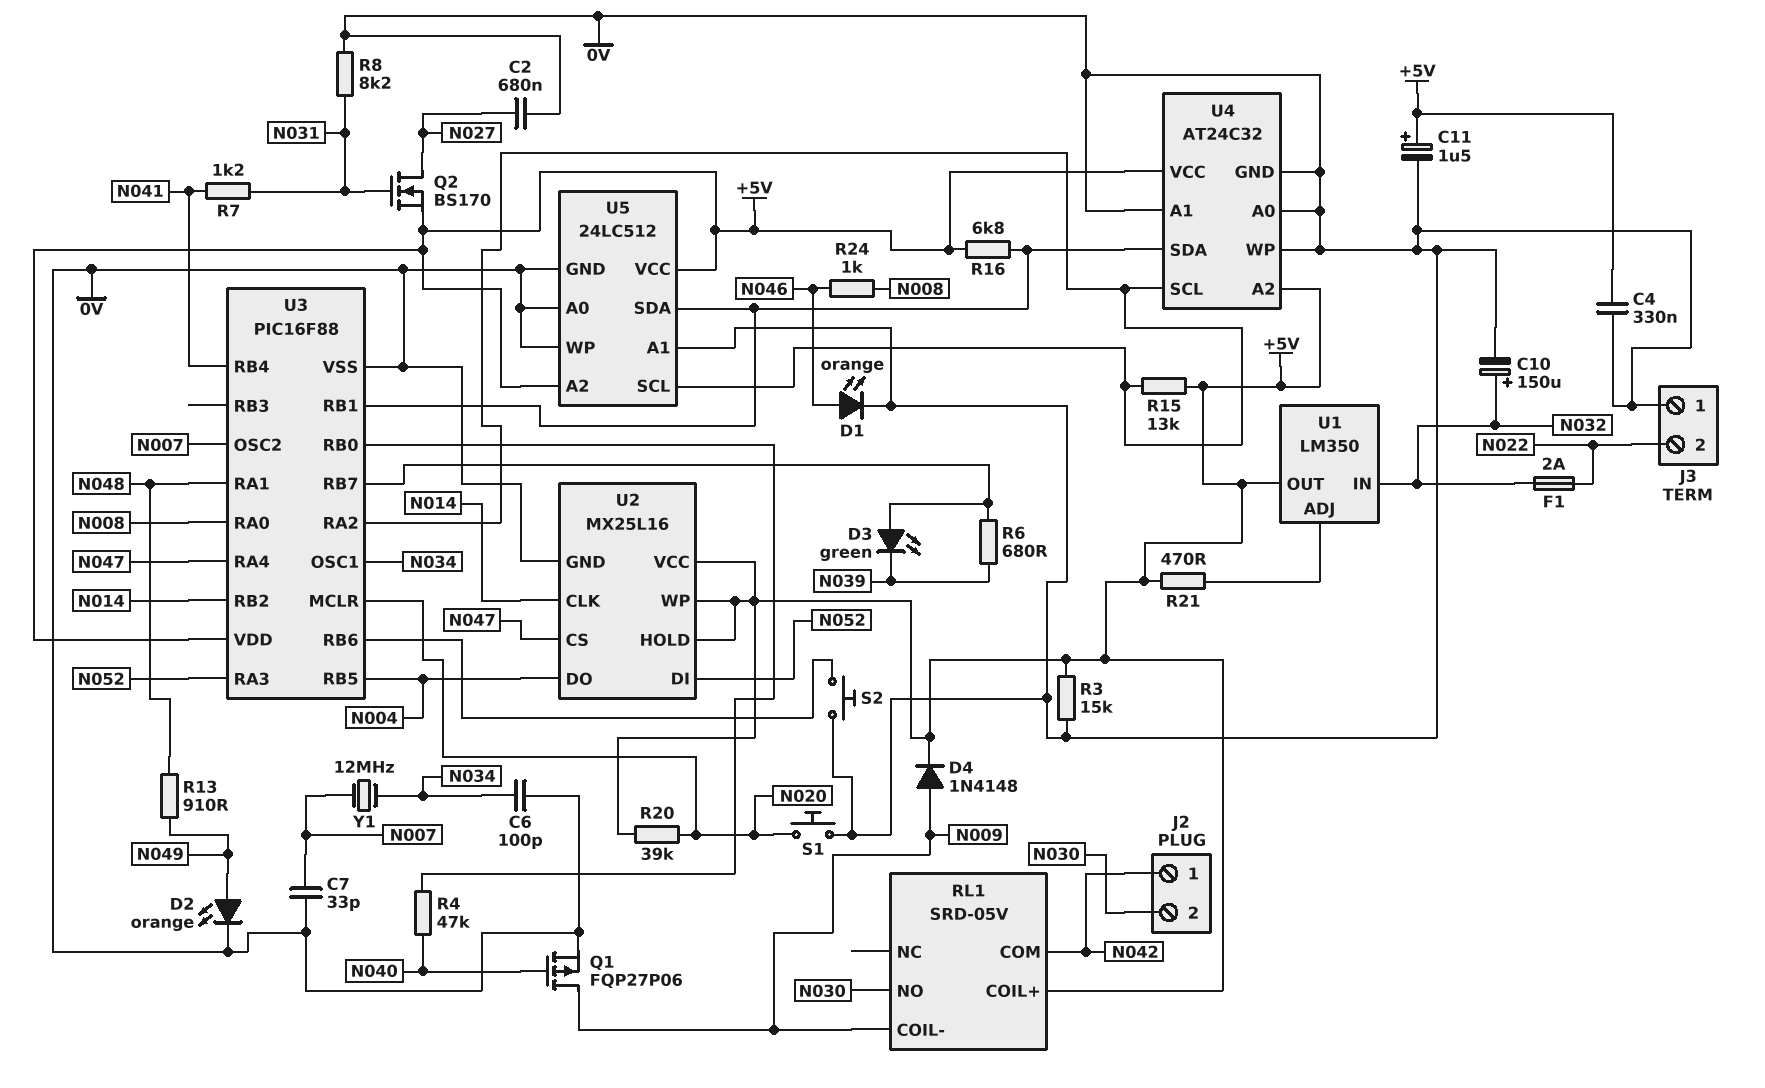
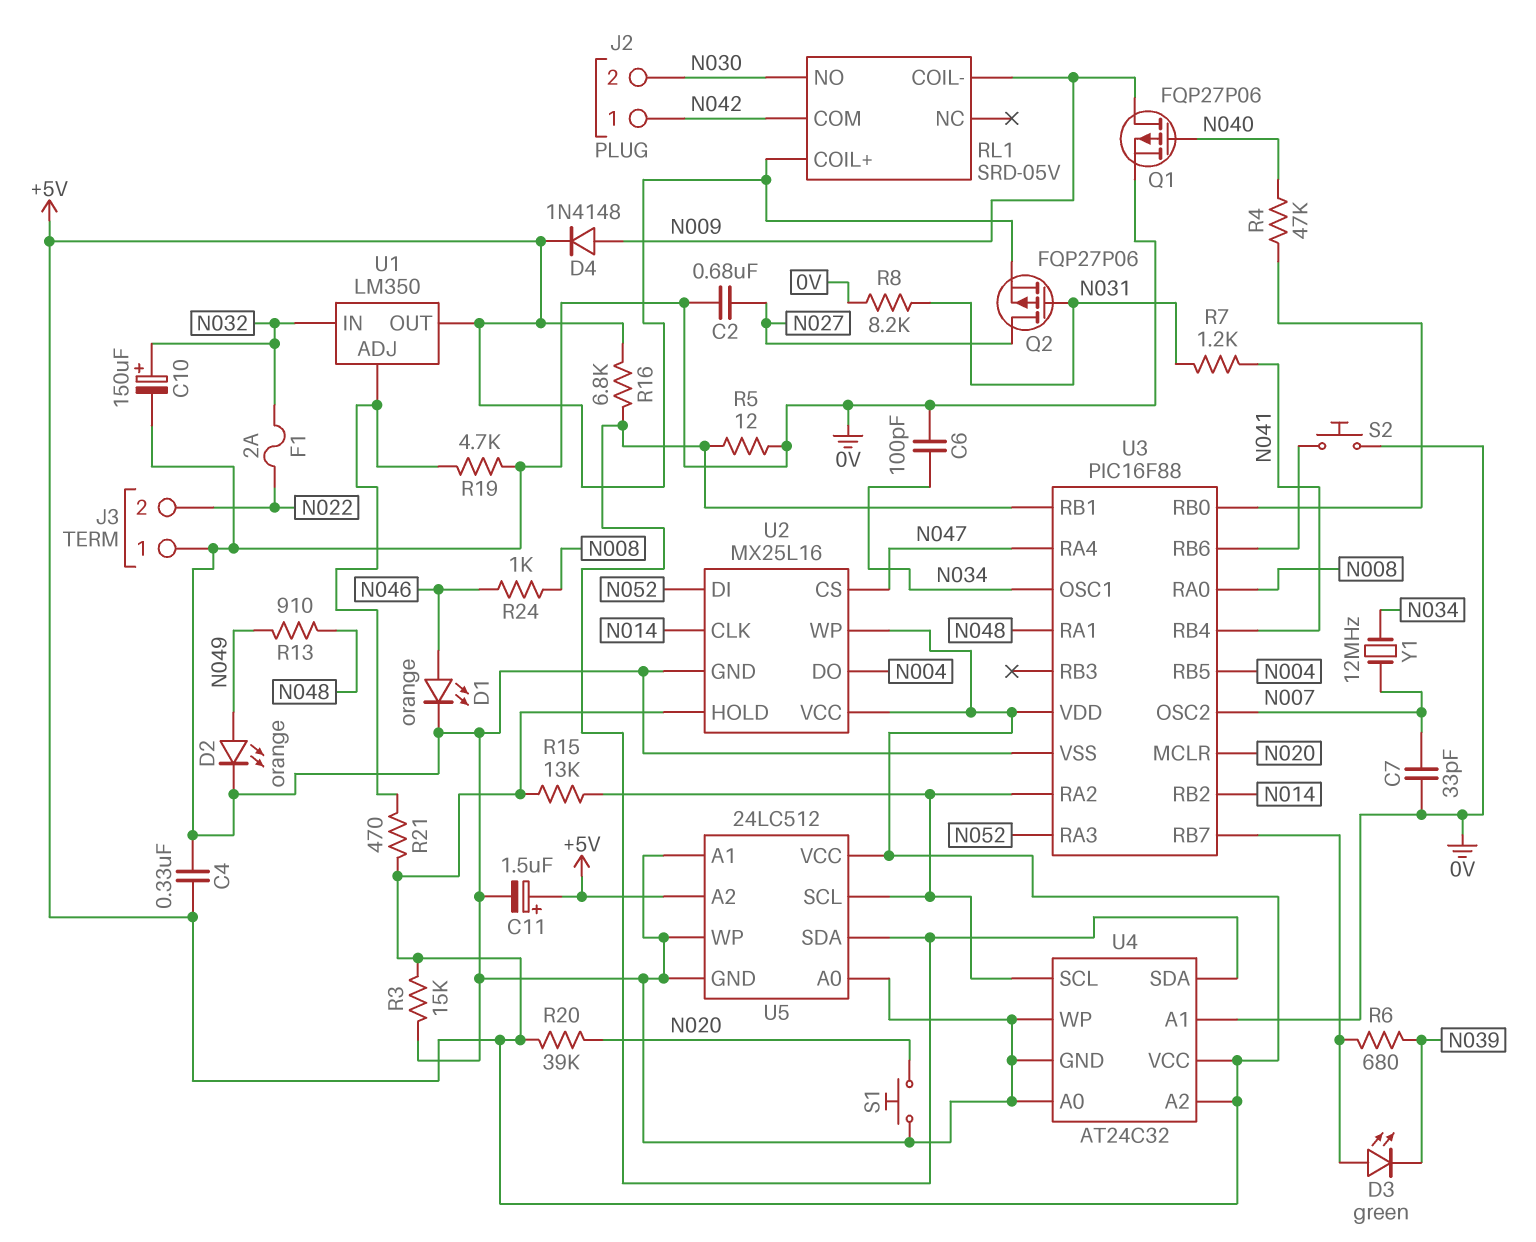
Q2: NMOS BS170 (G N031, D N027, S +5V) -> PMOS FQP27P06 (G N031, D N027, S +5V)
R5: none -> 12 (0V, U3/RB1)
R19: none -> 4.7k (0V, U1/ADJ)

